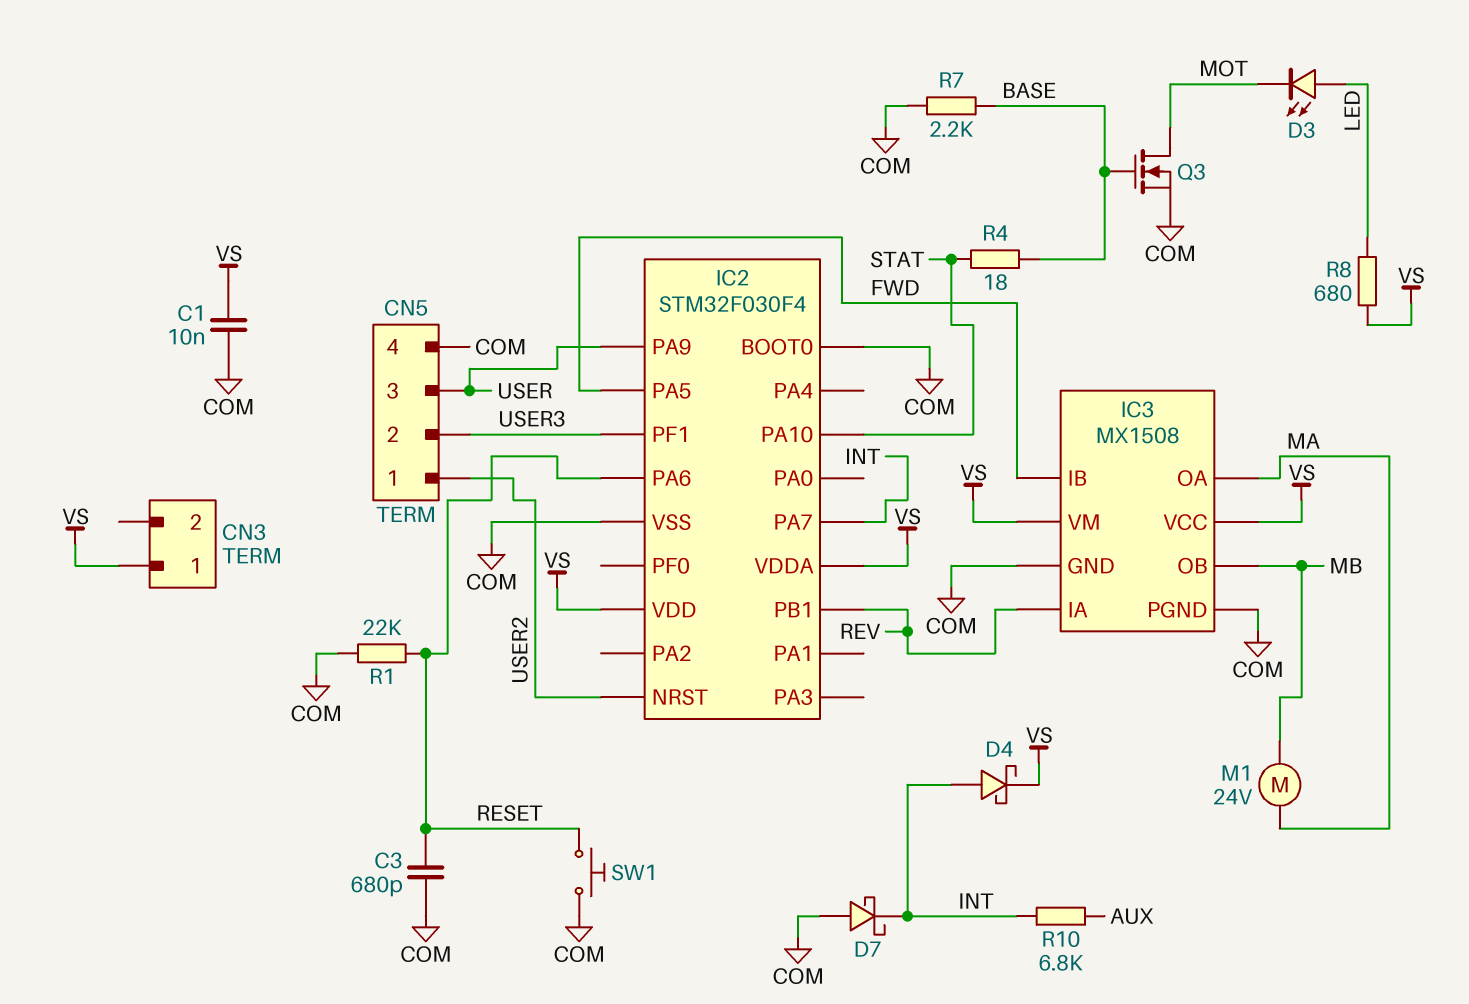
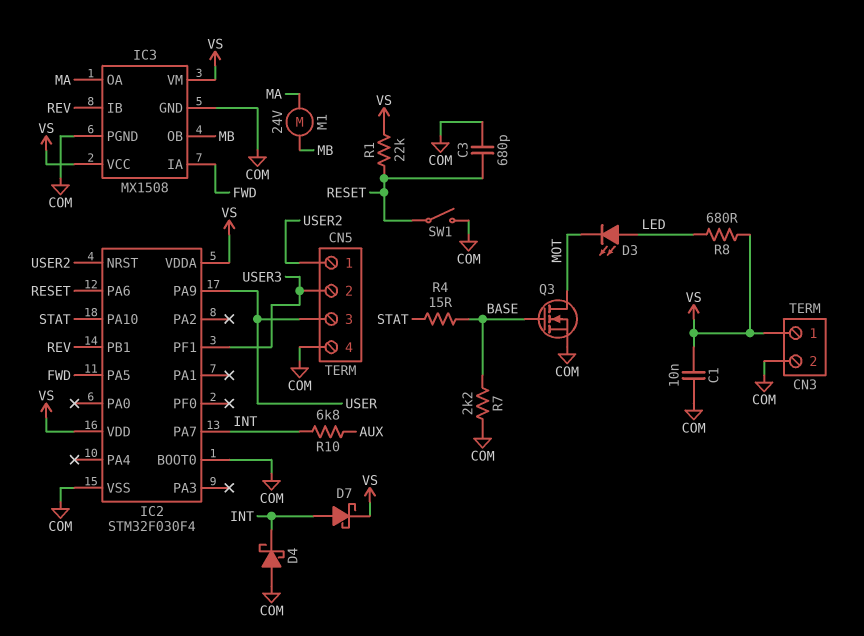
CN3 pin 2: none -> COM
D4: schottky (A INT, K VS) -> schottky (A COM, K INT)
D7: schottky (A COM, K INT) -> schottky (A INT, K VS)
IC3 pin IA: REV -> FWD
IC3 pin IB: FWD -> REV
R1: 22k (COM, RESET) -> 22k (RESET, VS)
R4: 18 (BASE, STAT) -> 15 (BASE, STAT)
SW1: button (COM, RESET) -> switch (COM, RESET)

